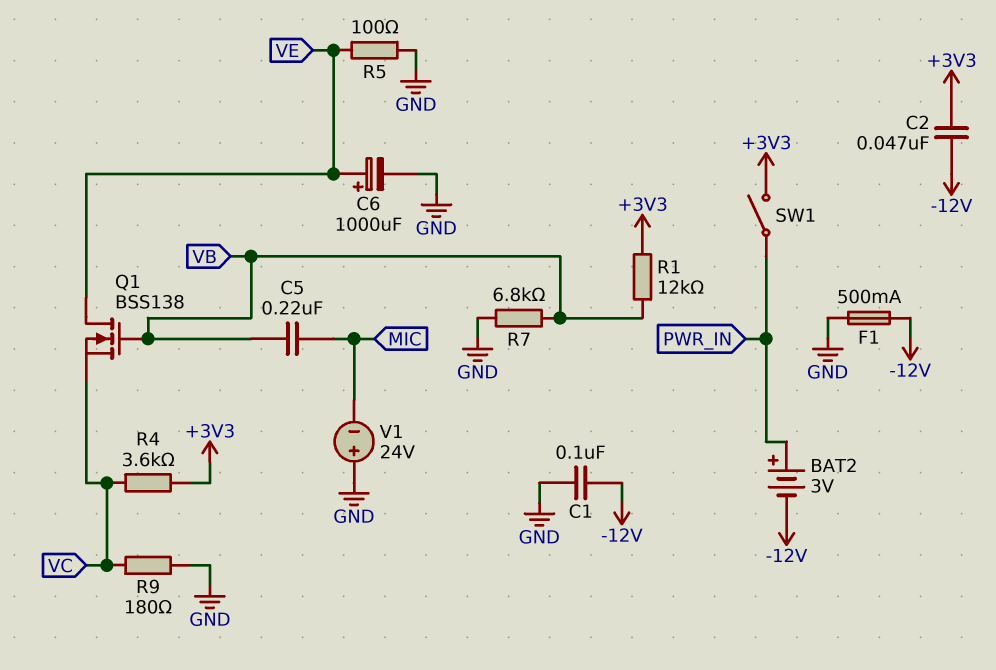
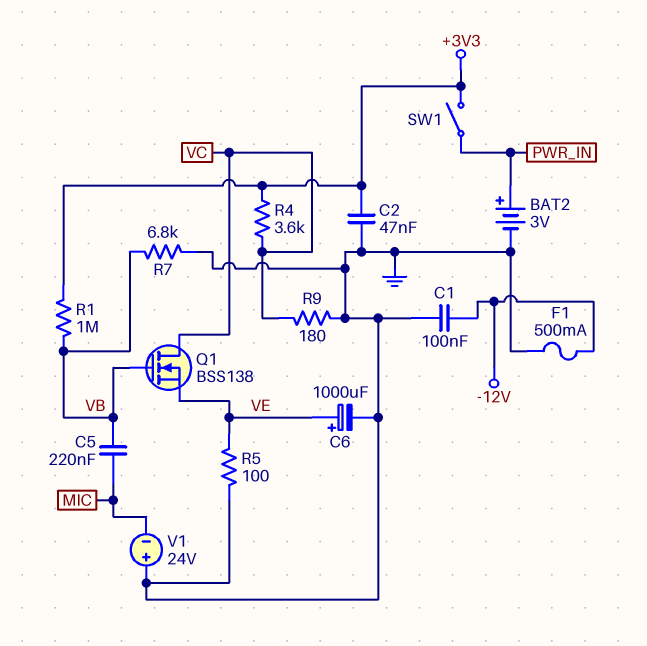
BAT2: 3V (plus PWR_IN, minus -12V) -> 3V (plus PWR_IN, minus GND)
C2: 47nF (+3V3, -12V) -> 47nF (+3V3, GND)
Q1: NMOS BSS138 (G VB, D VE, S VC) -> NMOS BSS138 (G VB, D VC, S VE)
R1: 12k (+3V3, VB) -> 1M (+3V3, VB)

